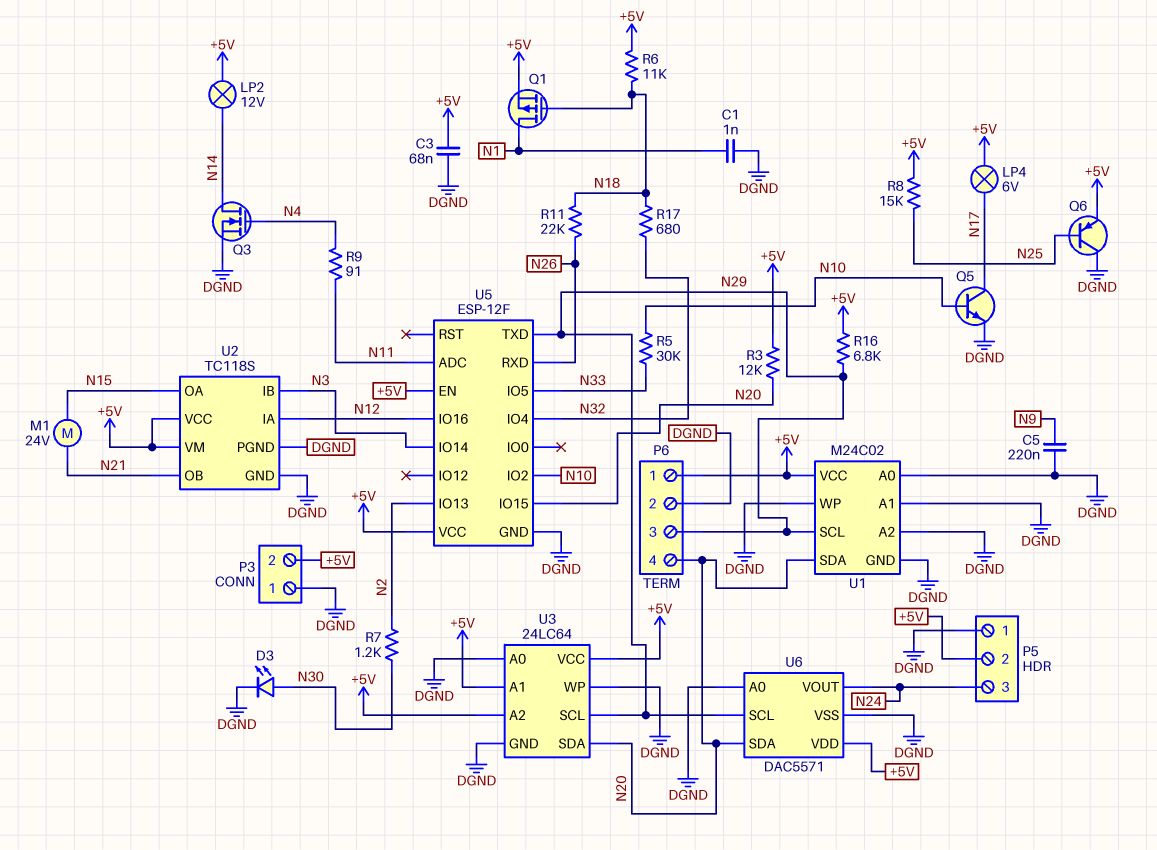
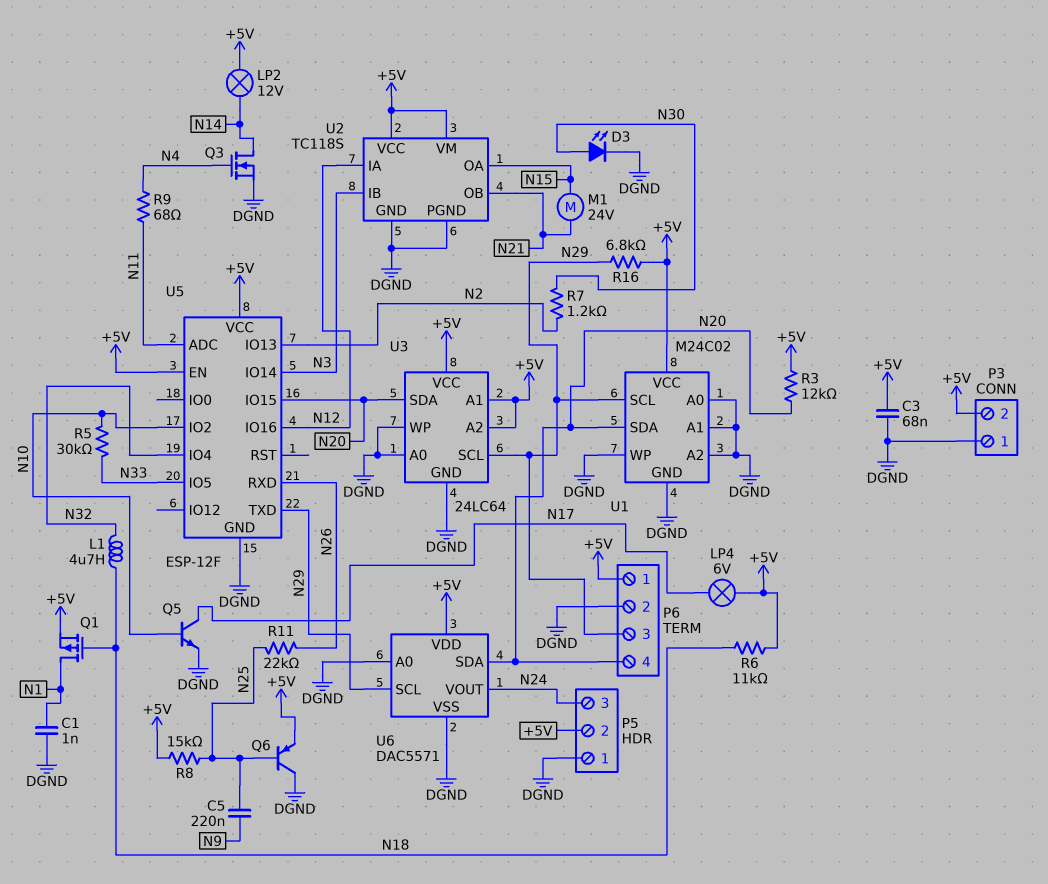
C5: 220nF (DGND, N9) -> 220nF (N9, N25)
L1: none -> 4.7uH (N18, N32)
R9: 91 (N4, N11) -> 68 (N4, N11)
R11: 22k (N18, N26) -> 22k (N25, N26)
R17: 680 (N18, N32) -> none

